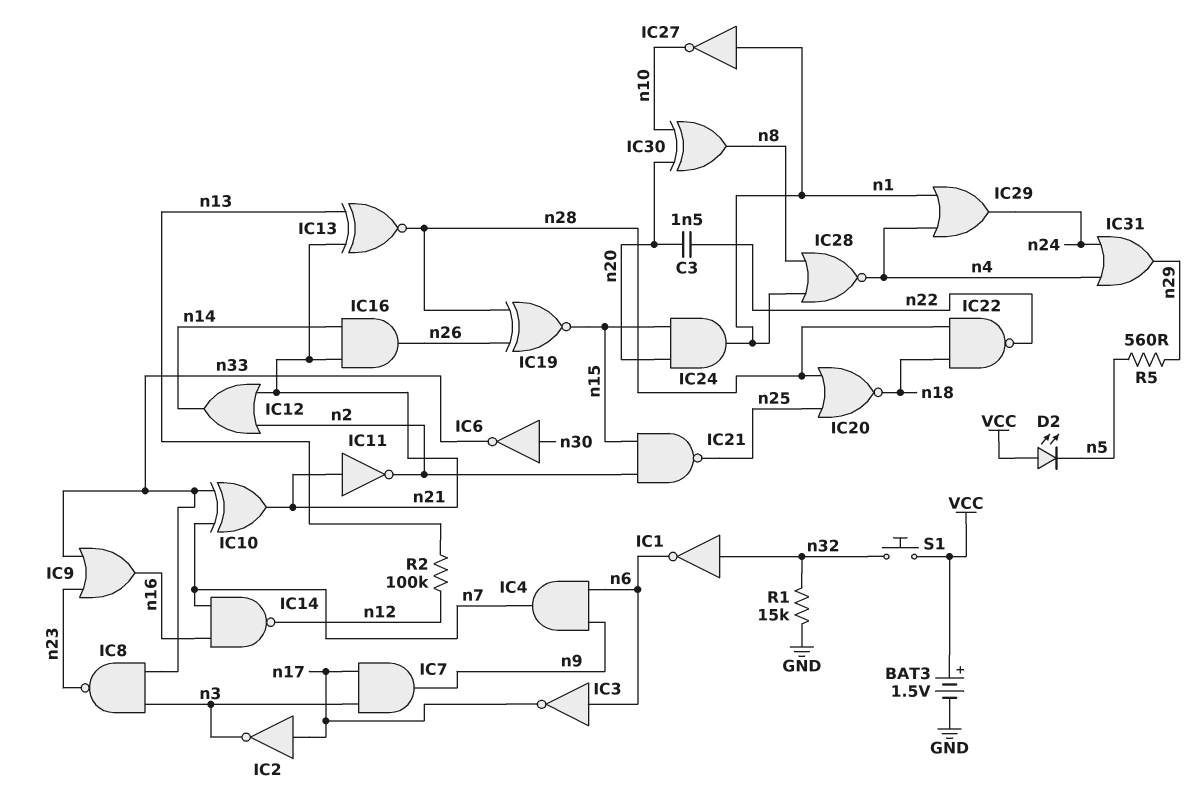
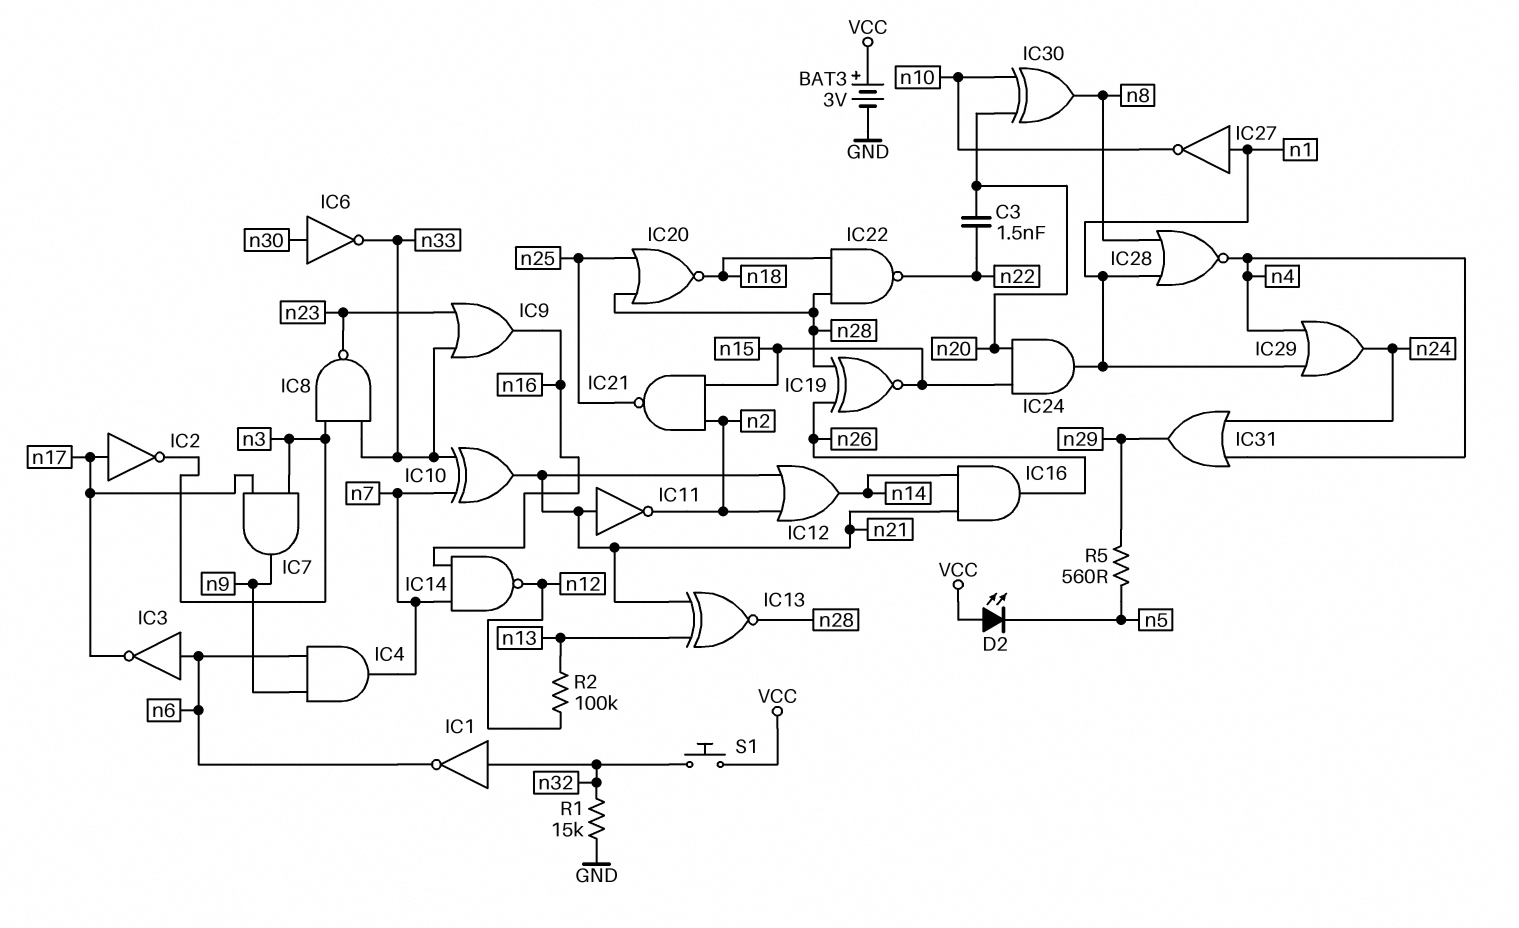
BAT3: 1.5V (plus VCC, minus GND) -> 3V (plus VCC, minus GND)

